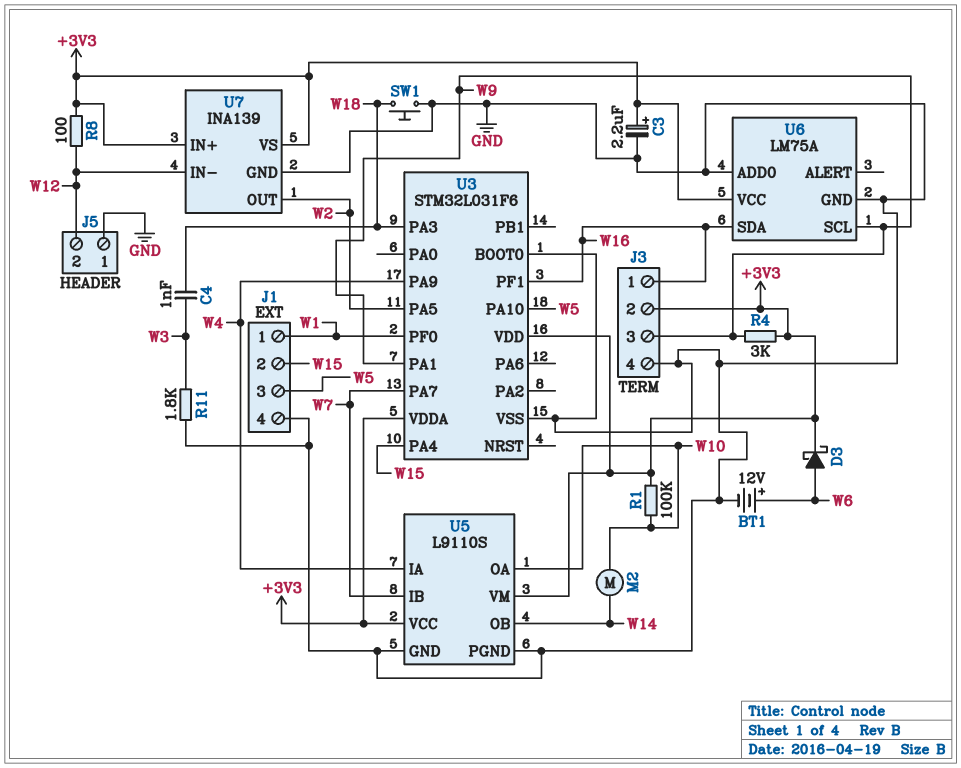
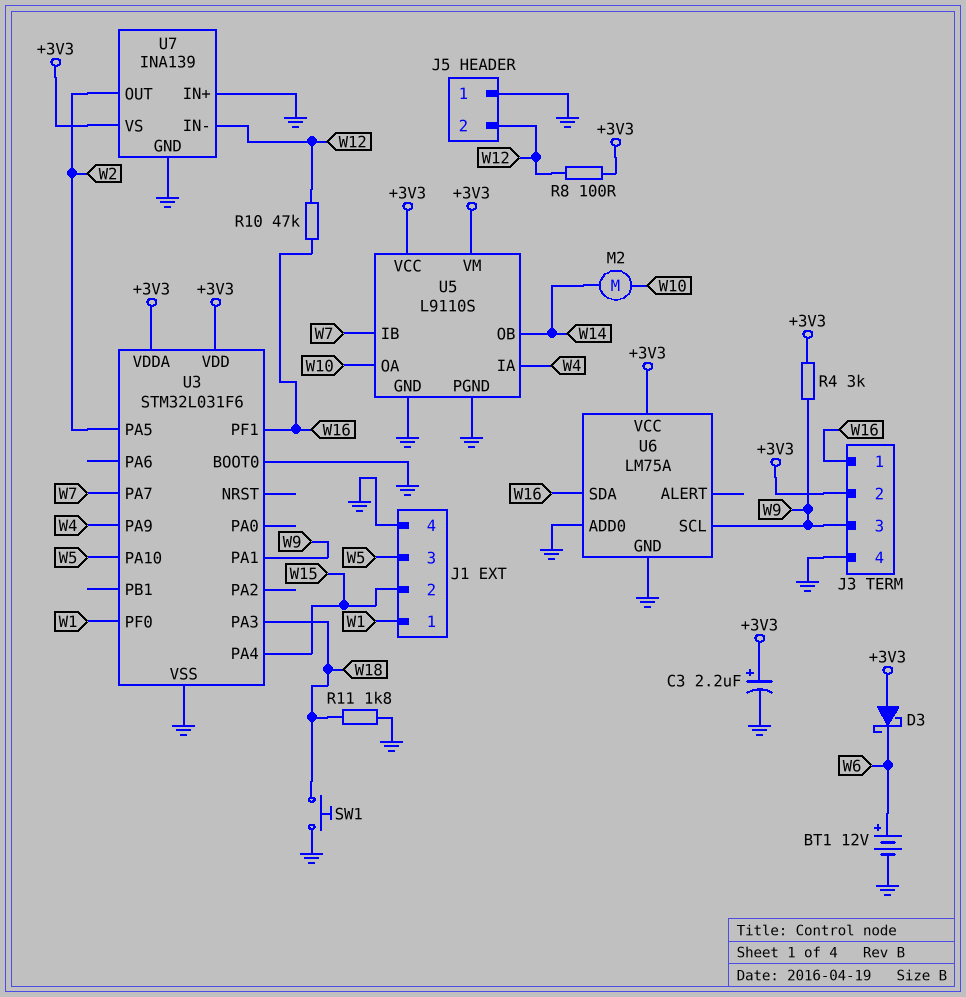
C4: 1nF (W3, W18) -> none
D3: schottky (A W6, K +3V3) -> schottky (A +3V3, K W6)
R1: 100k (+3V3, W10) -> none
R10: none -> 47k (W12, W16)
R11: 1.8k (GND, W3) -> 1.8k (GND, W18)
U7 pin IN+: +3V3 -> GND

